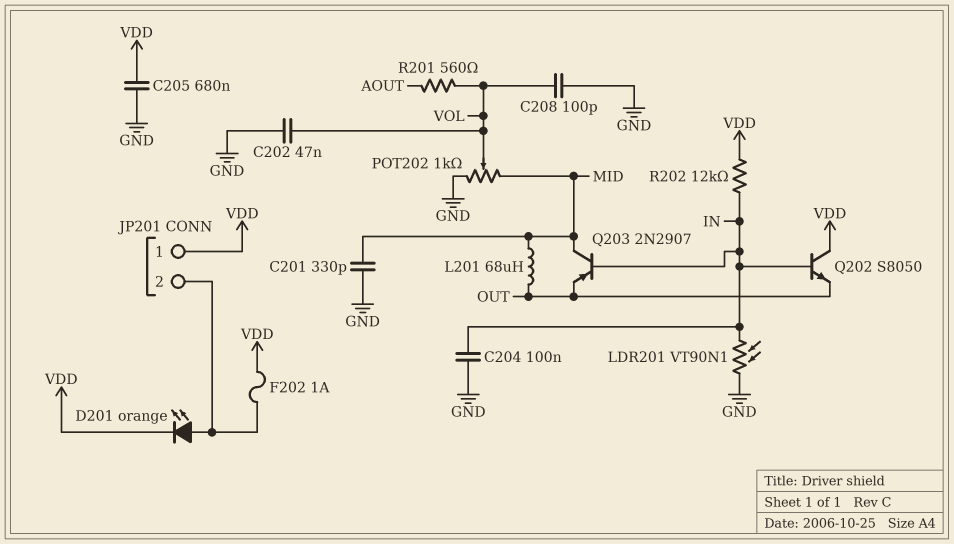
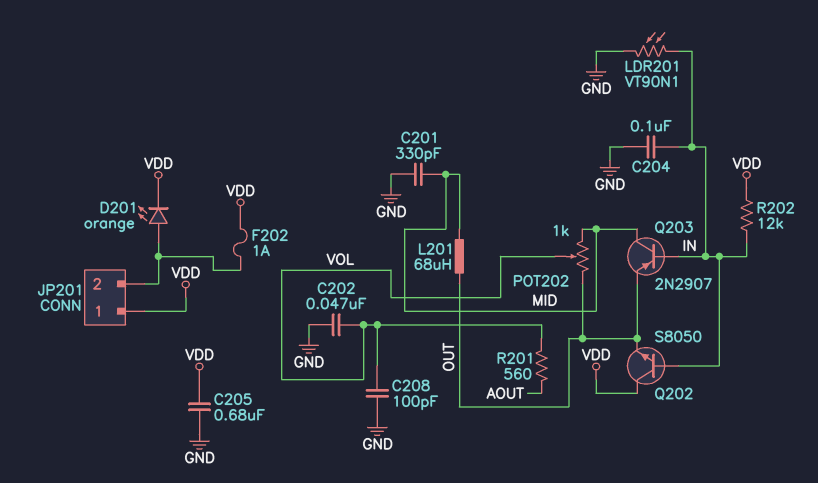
POT202: 1k (GND, MID, wiper VOL) -> 1k (MID, OUT, wiper VOL)

